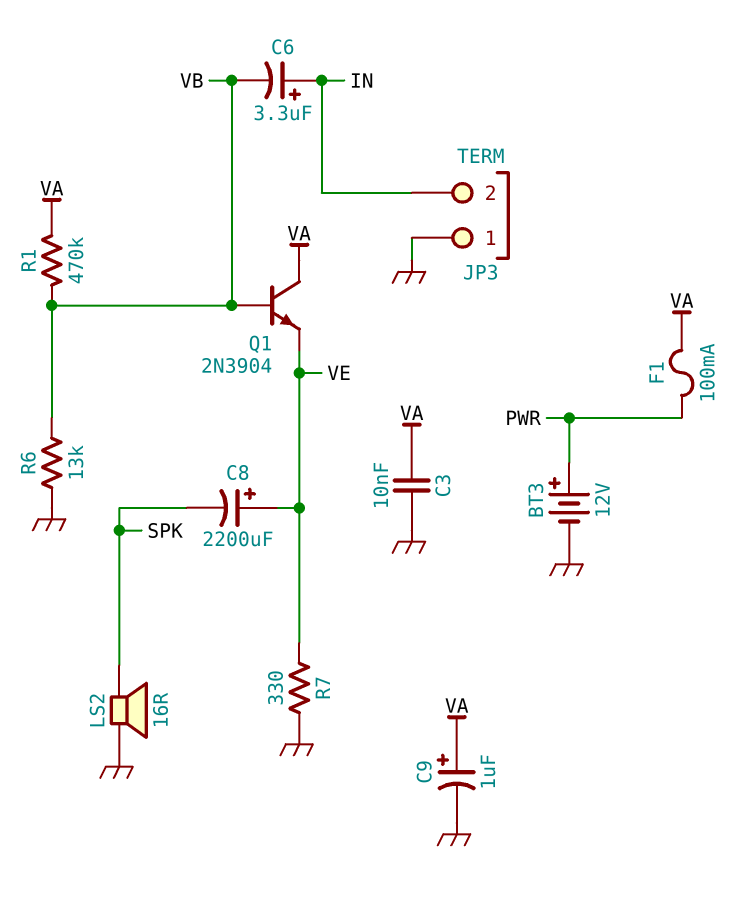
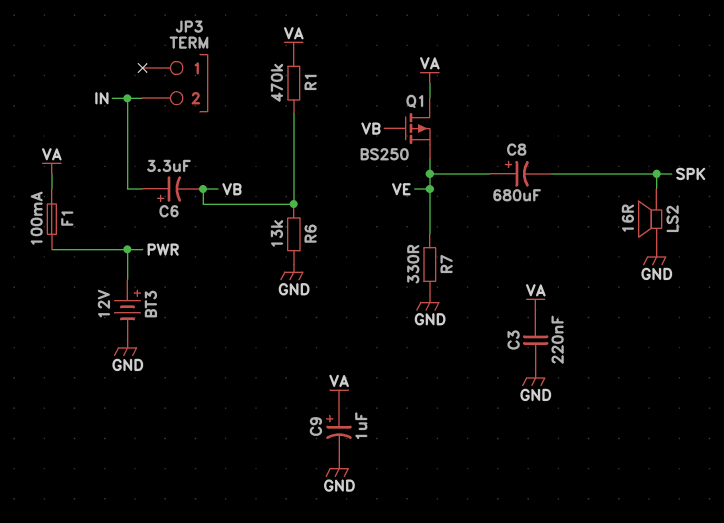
C3: 10nF (GND, VA) -> 220nF (GND, VA)
C8: 2200uF (plus VE, minus SPK) -> 680uF (plus VE, minus SPK)
JP3 pin 1: GND -> none
Q1: NPN 2N3904 (B VB, C VA, E VE) -> PMOS BS250 (G VB, D VA, S VE)

